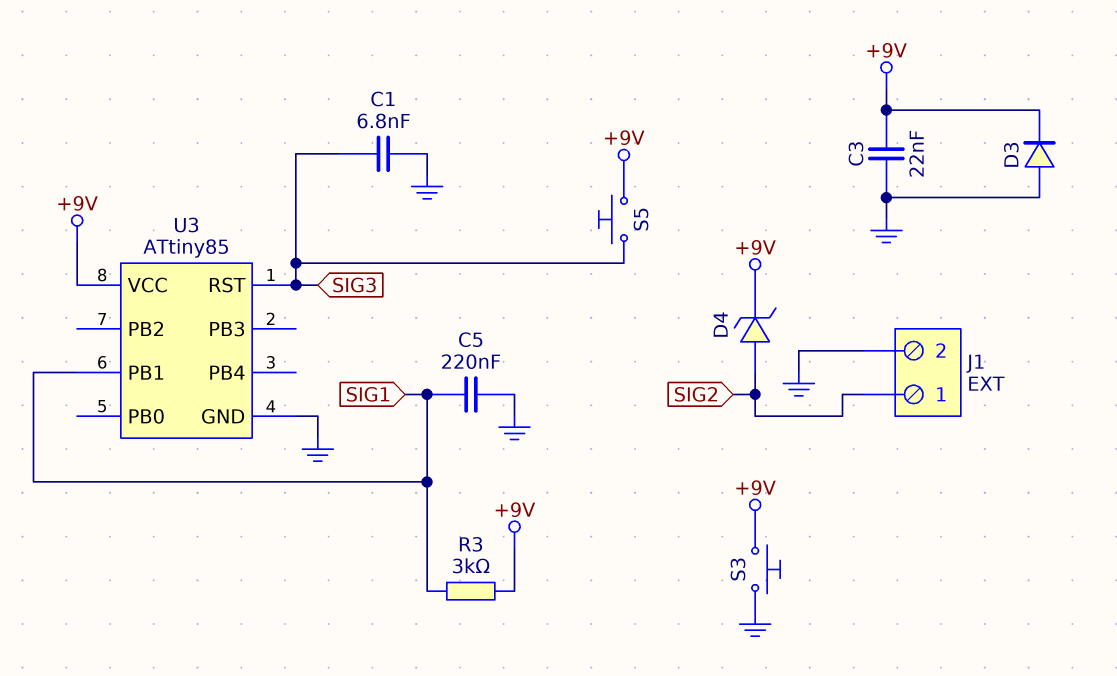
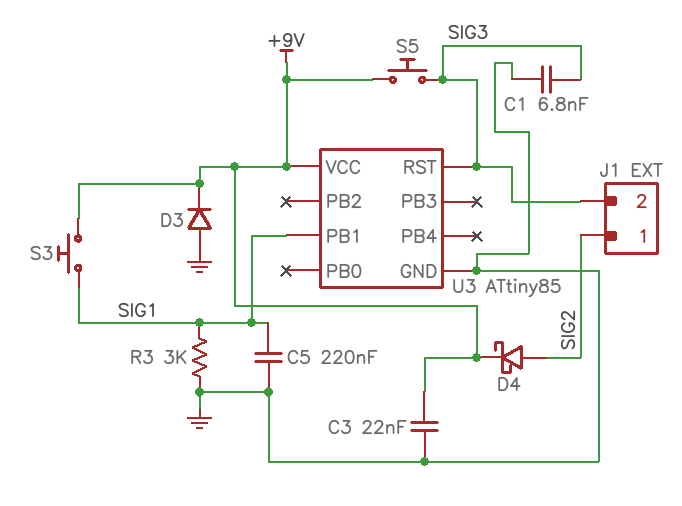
D4: zener (A SIG2, K +9V) -> schottky (A SIG2, K +9V)
J1 pin 2: GND -> SIG3
R3: 3k (+9V, SIG1) -> 3k (GND, SIG1)
S3: button (+9V, GND) -> button (+9V, SIG1)

